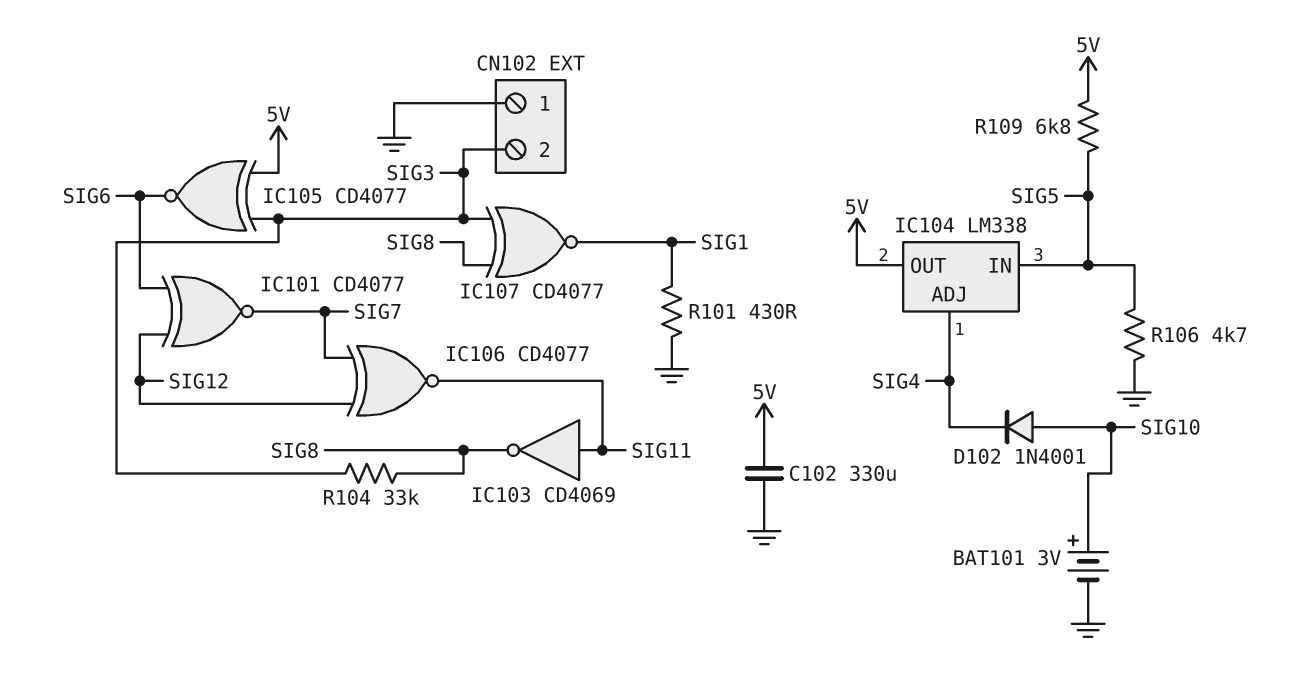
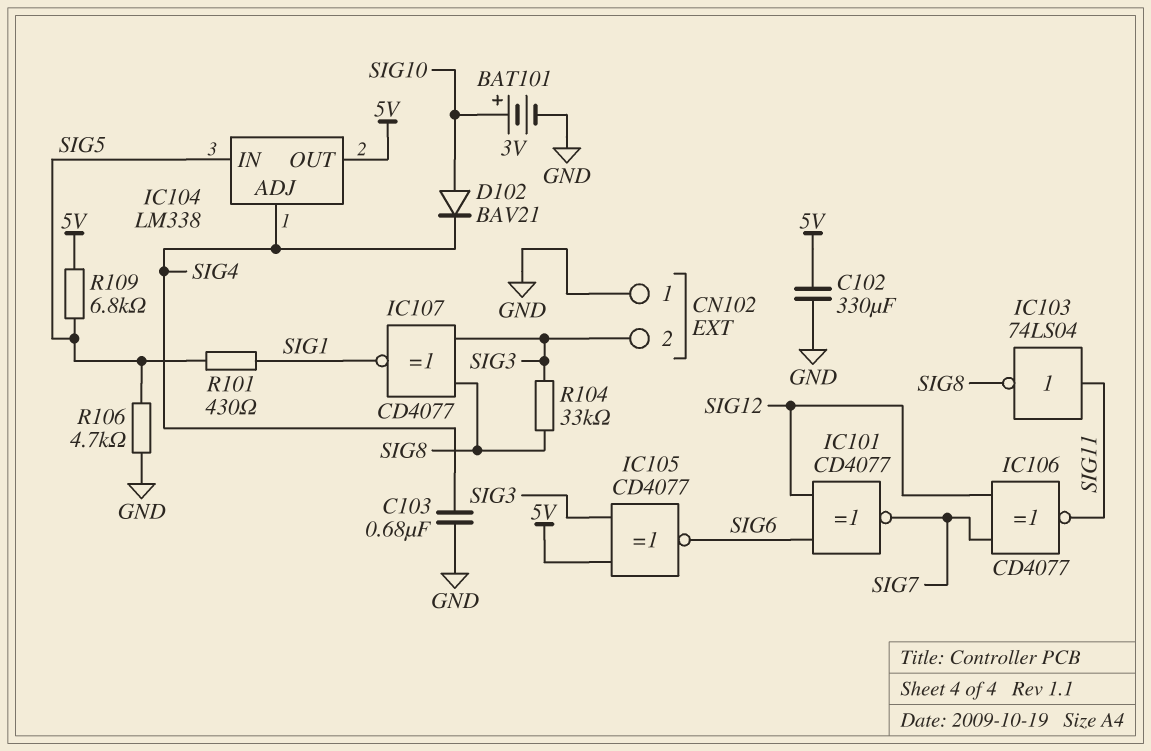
C103: none -> 680nF (GND, SIG4)
D102: diode 1N4001 (A SIG10, K SIG4) -> diode BAV21 (A SIG10, K SIG4)
IC103: NOT CD4069 (in SIG11, out SIG8) -> NOT 74LS04 (in SIG11, out SIG8)
R101: 430 (GND, SIG1) -> 430 (SIG1, SIG5)

